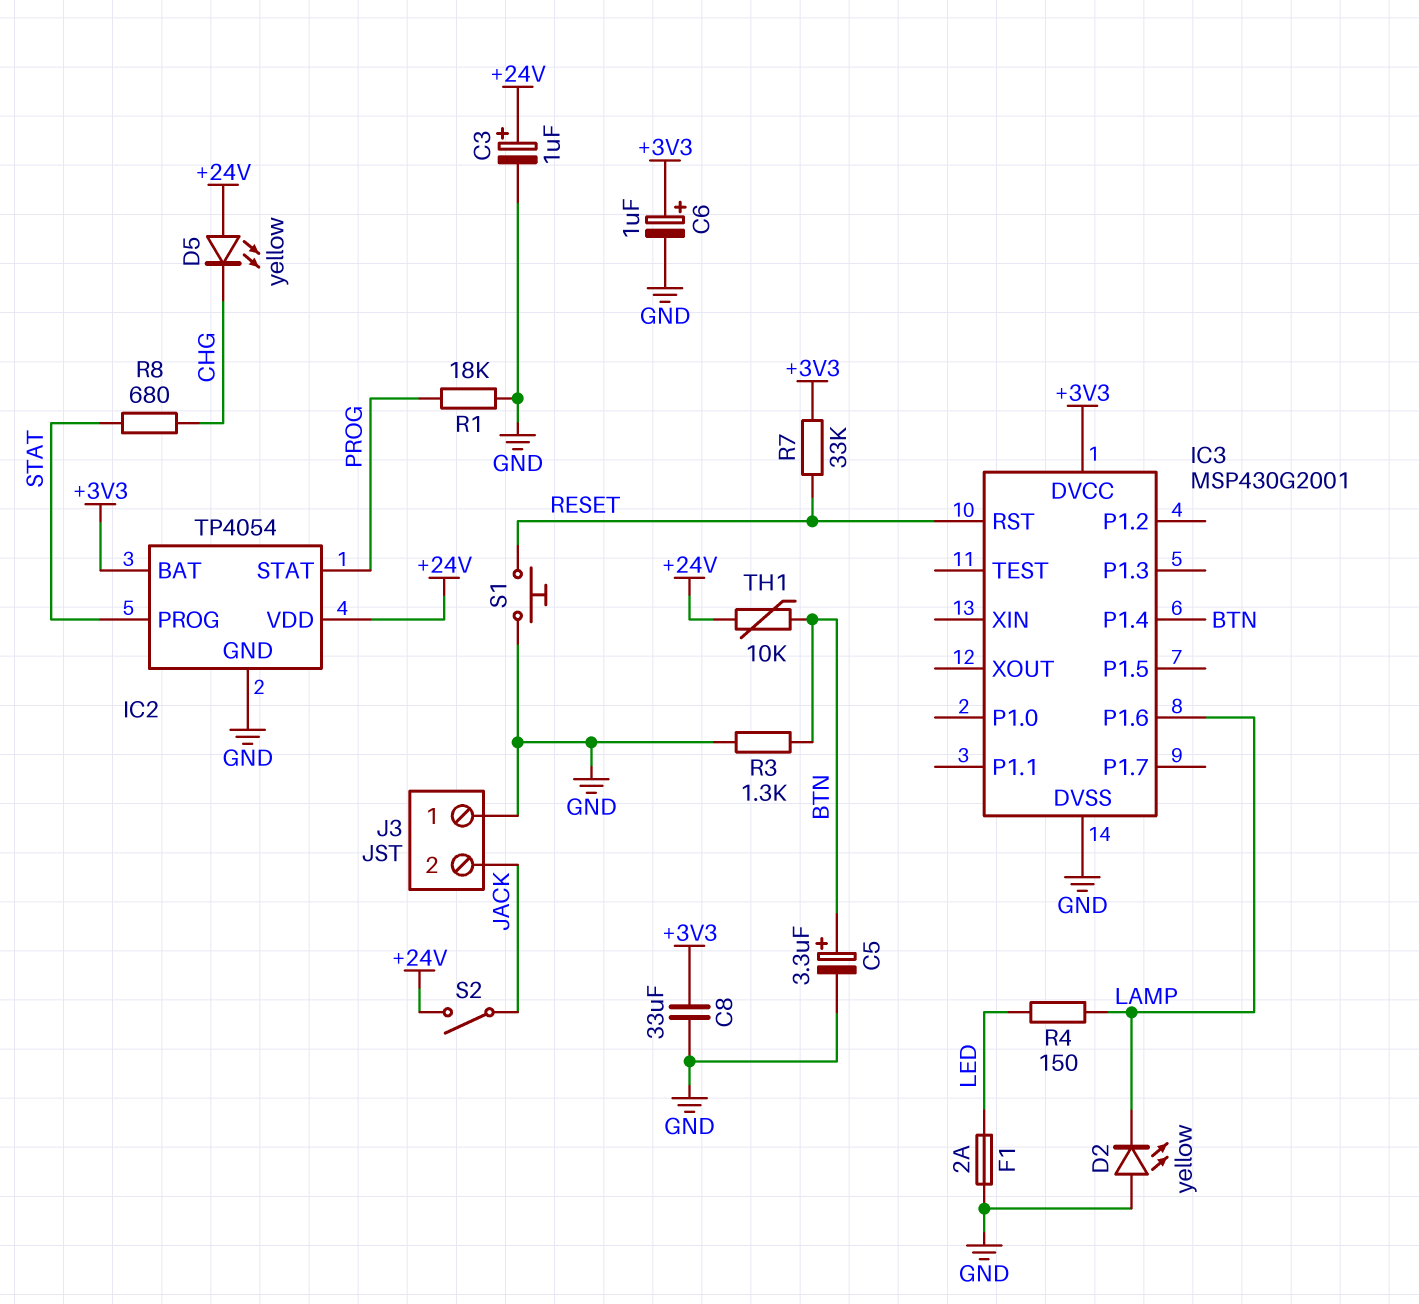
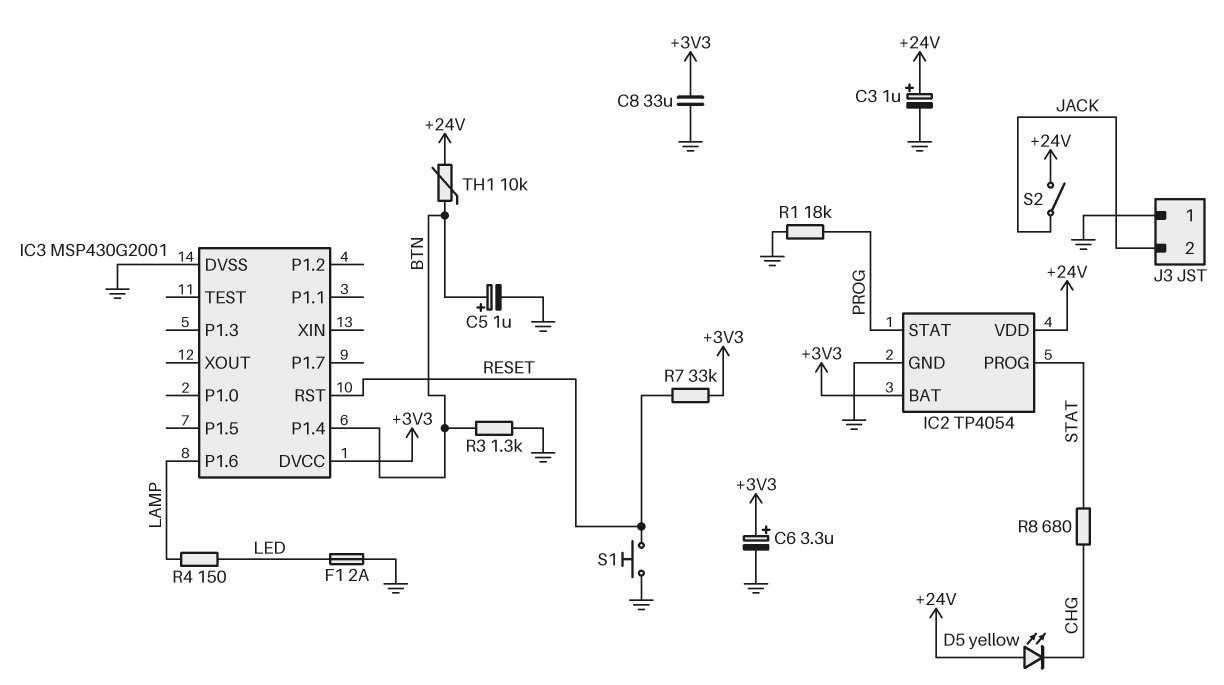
C5: 3.3uF (plus BTN, minus GND) -> 1uF (plus BTN, minus GND)
C6: 1uF (plus +3V3, minus GND) -> 3.3uF (plus +3V3, minus GND)
D2: LED yellow (A GND, K LAMP) -> none

